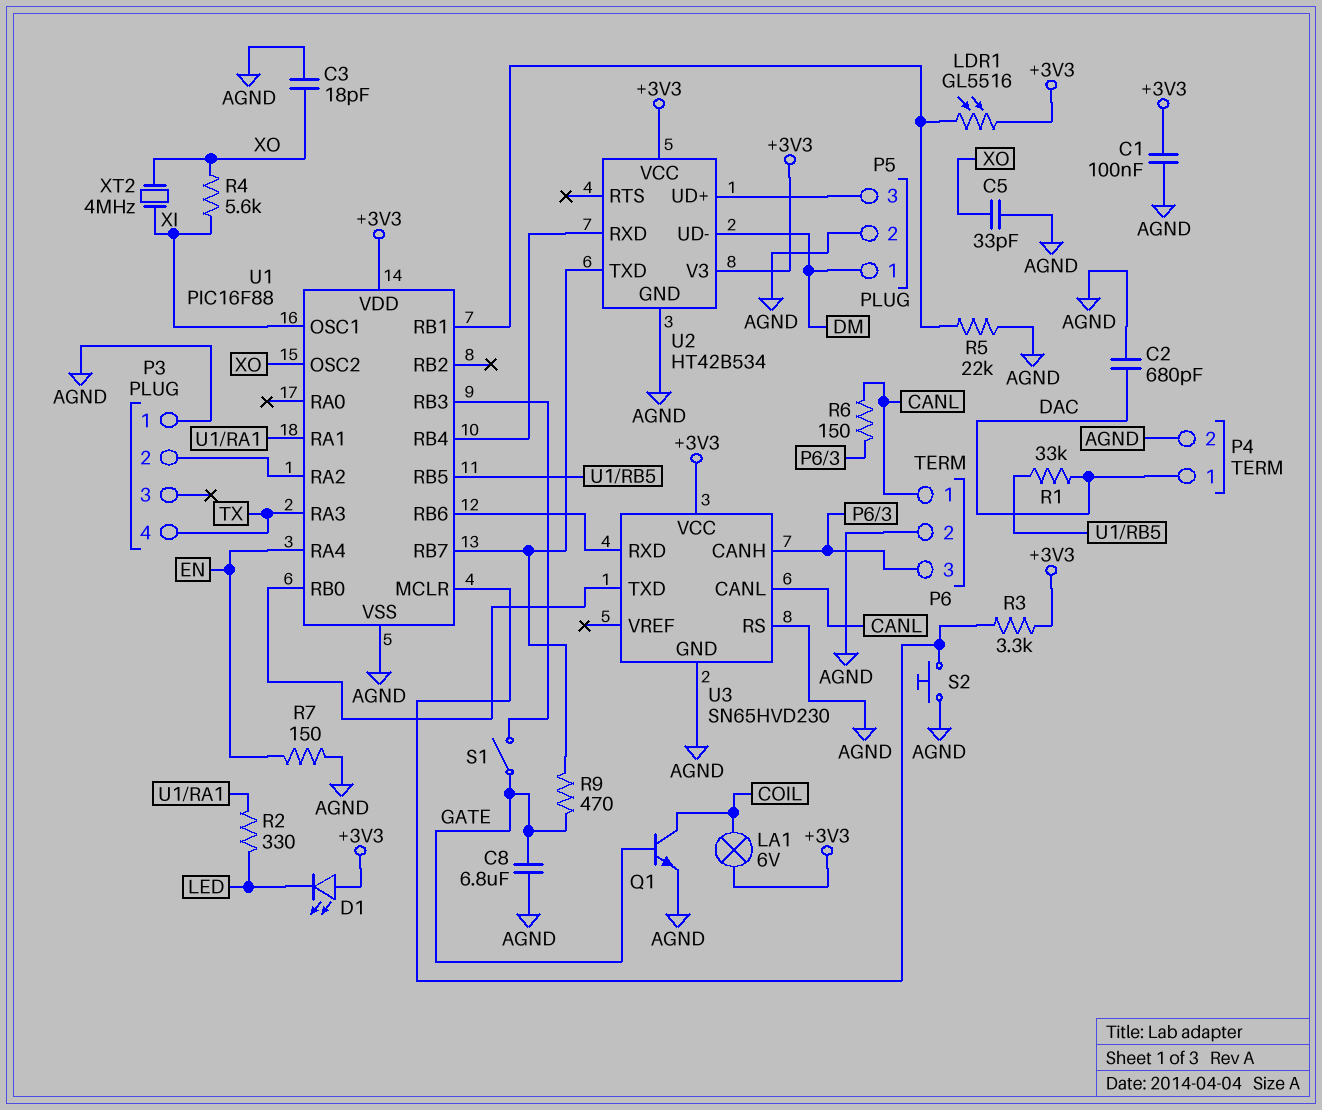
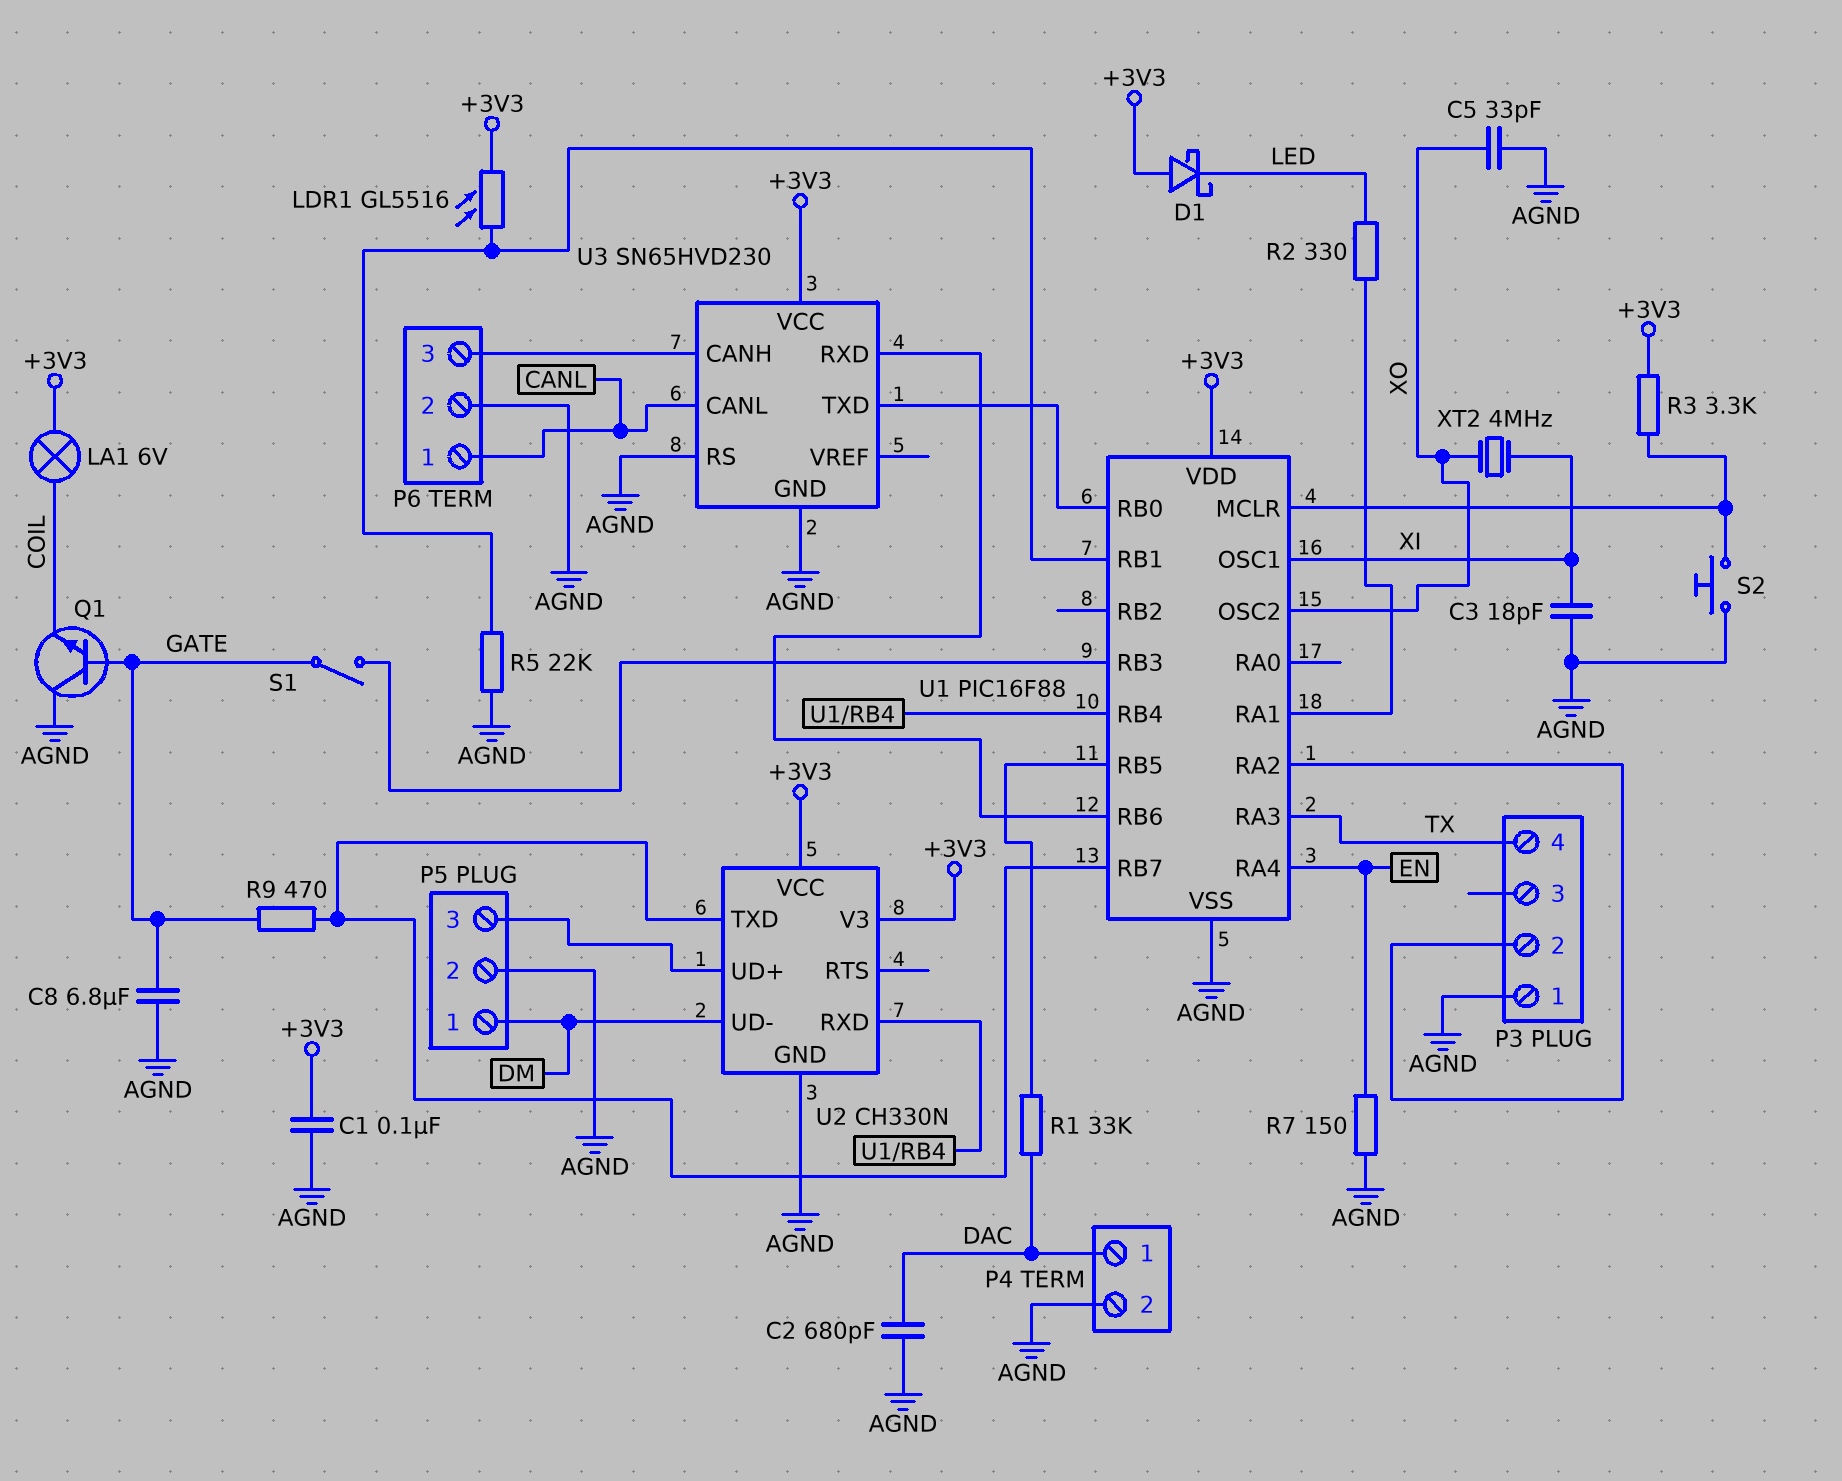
C3: 18pF (AGND, XO) -> 18pF (AGND, XI)
D1: LED (A +3V3, K LED) -> schottky (A +3V3, K LED)
Q1: NPN (B GATE, C COIL, E AGND) -> NPN (B GATE, C AGND, E COIL)
R4: 5.6k (XI, XO) -> none
R6: 150 (CANL, P6/3) -> none
U2: HT42B534 -> CH330N

